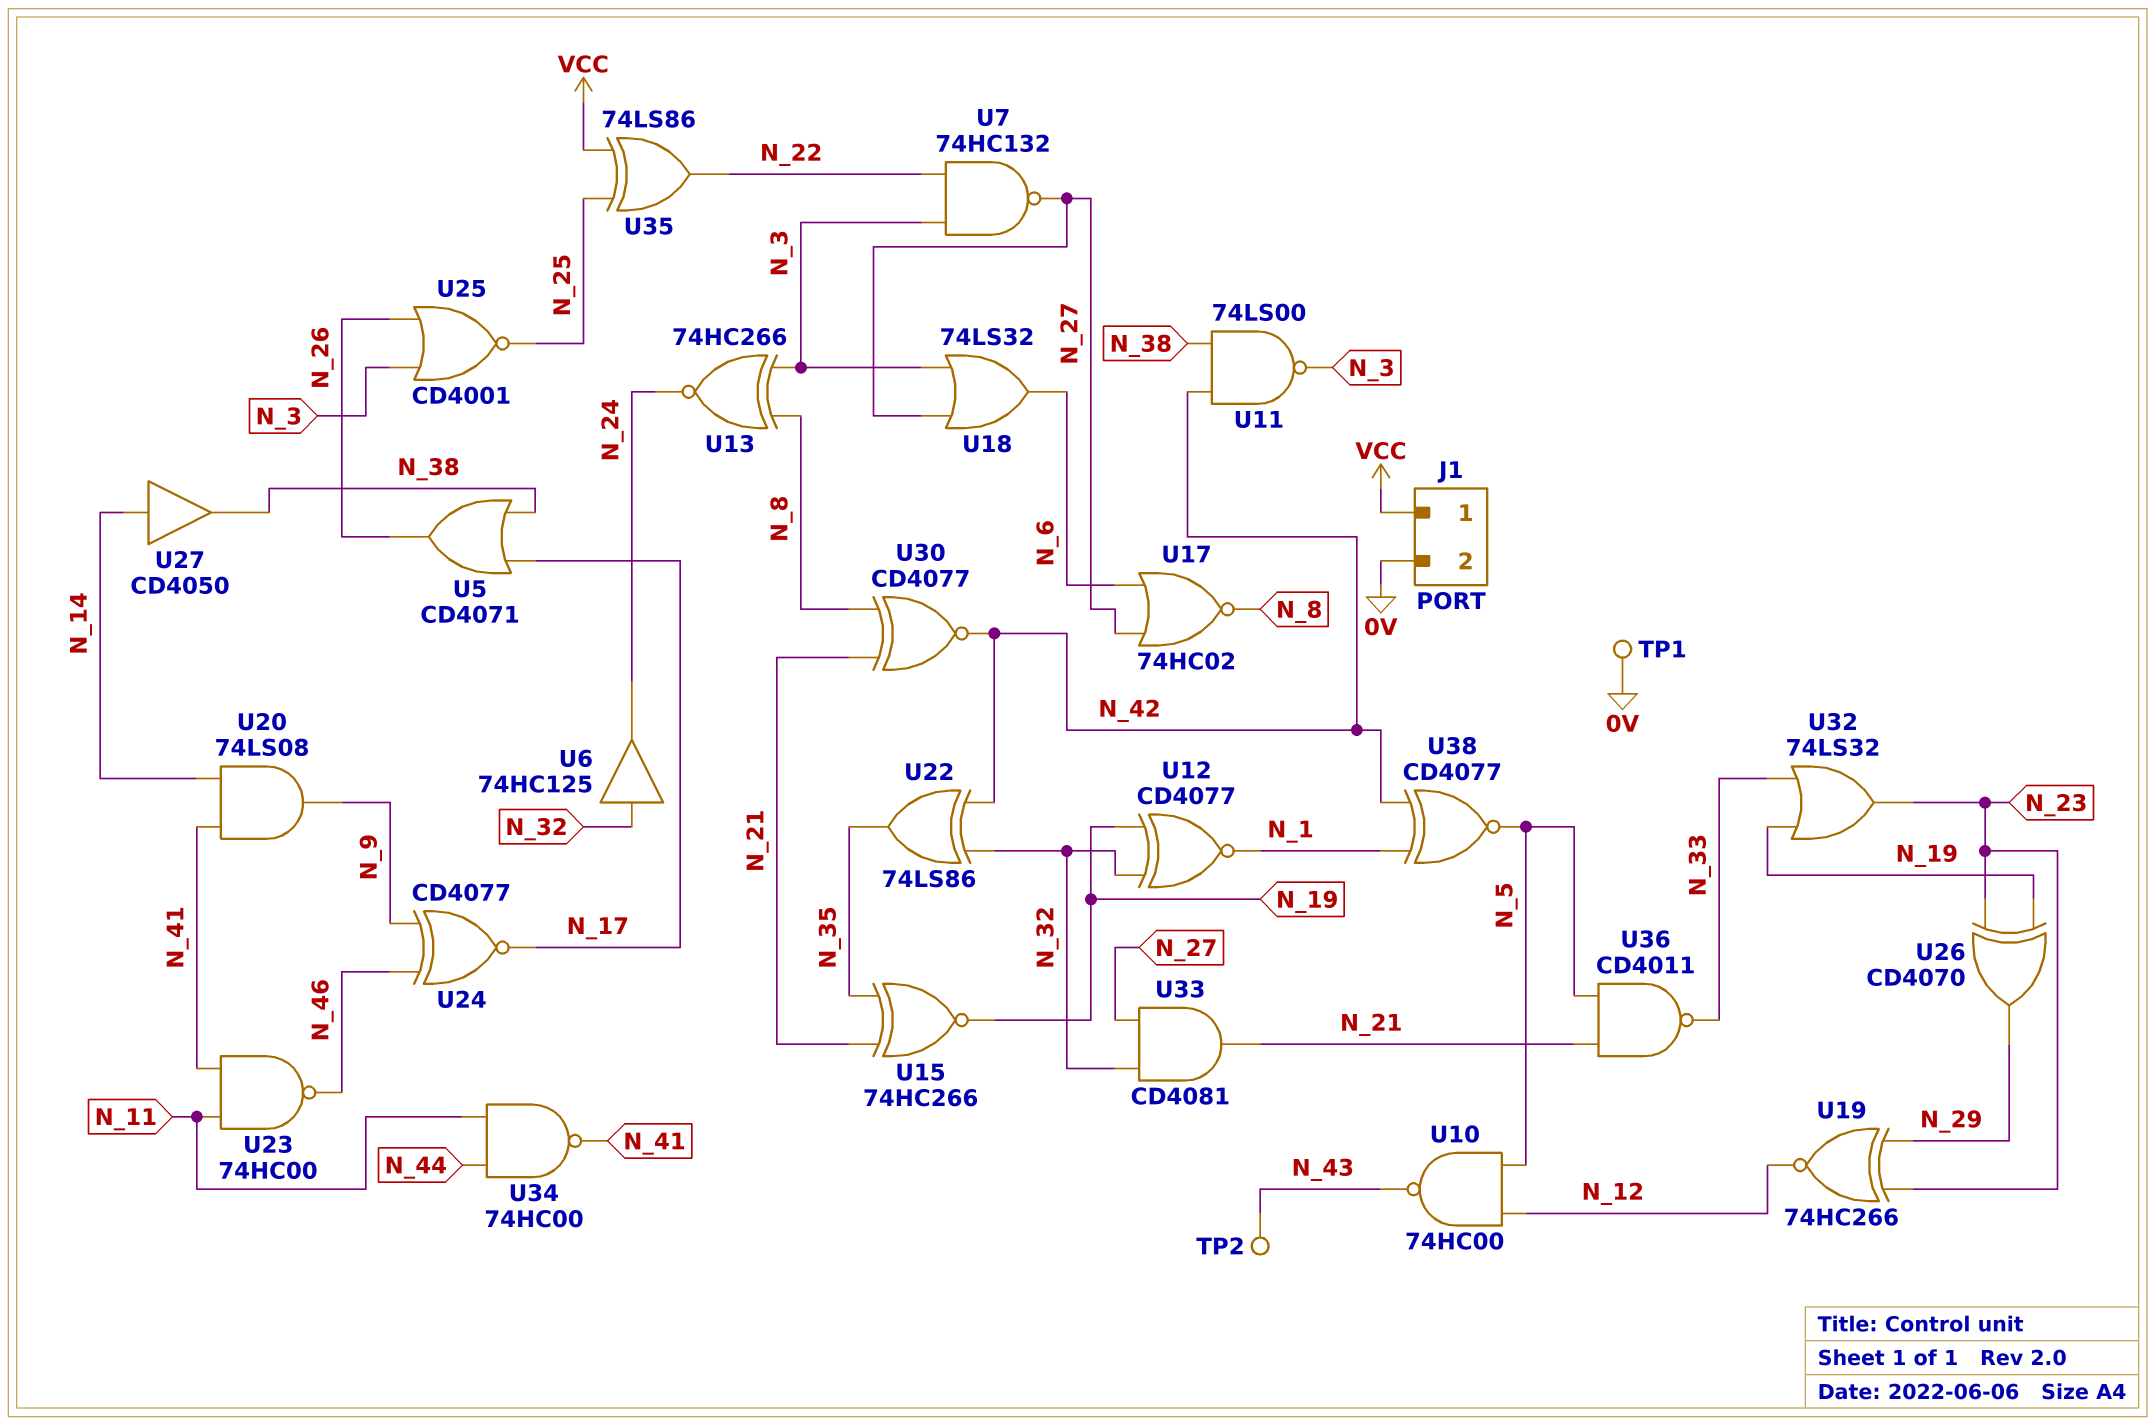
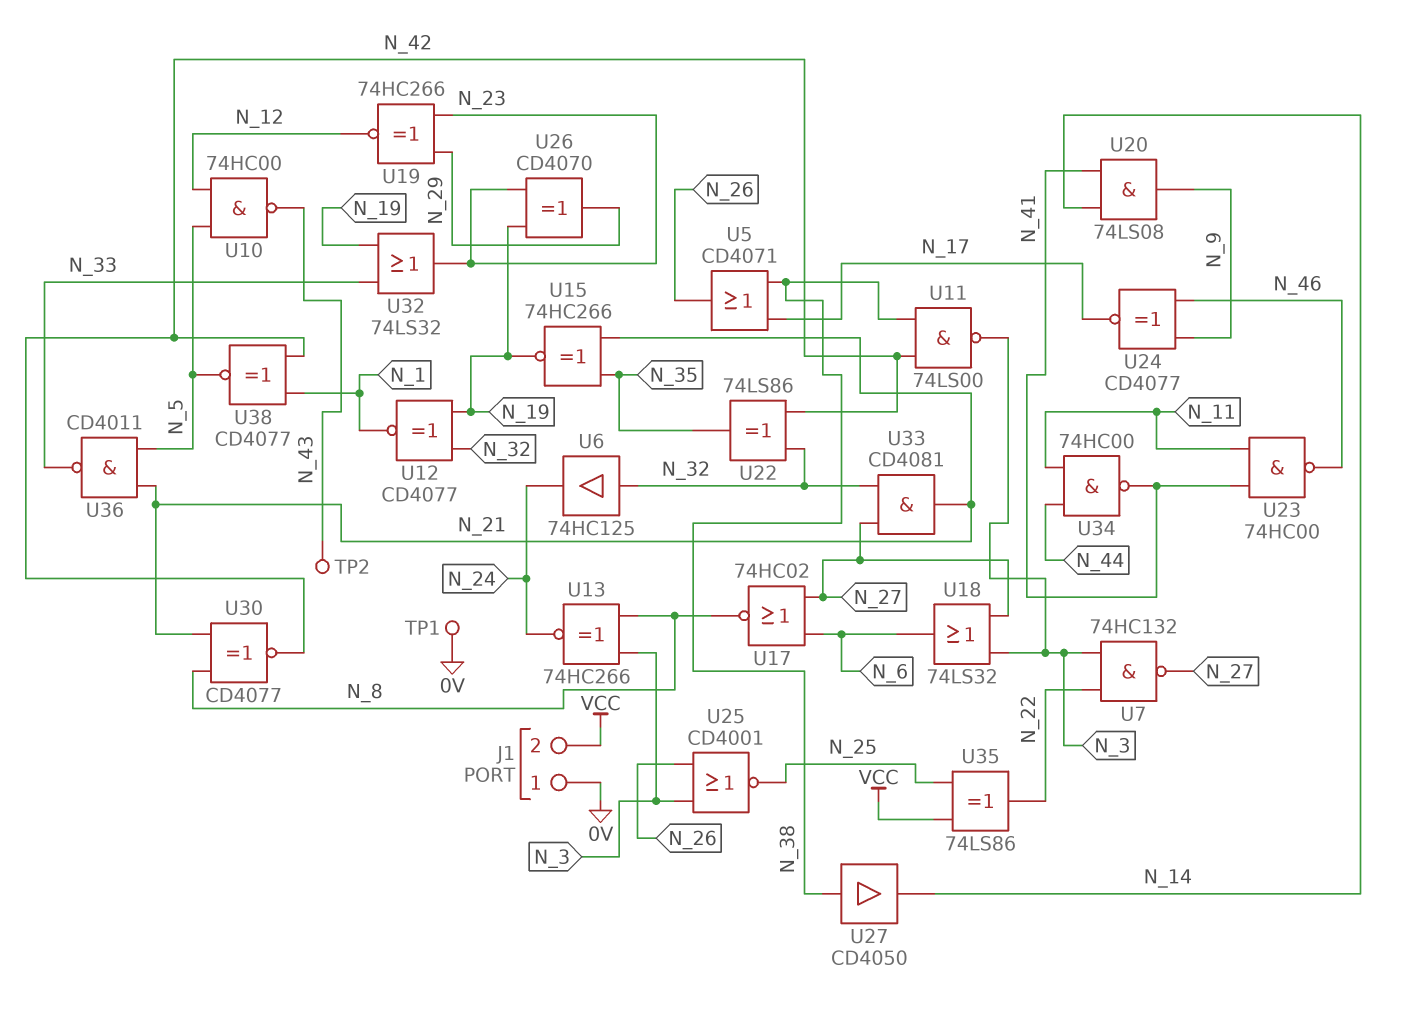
J1 pin 1: VCC -> 0V
J1 pin 2: 0V -> VCC
U27: buffer CD4050 (in N_14, out N_38) -> buffer CD4050 (in N_38, out N_14)

